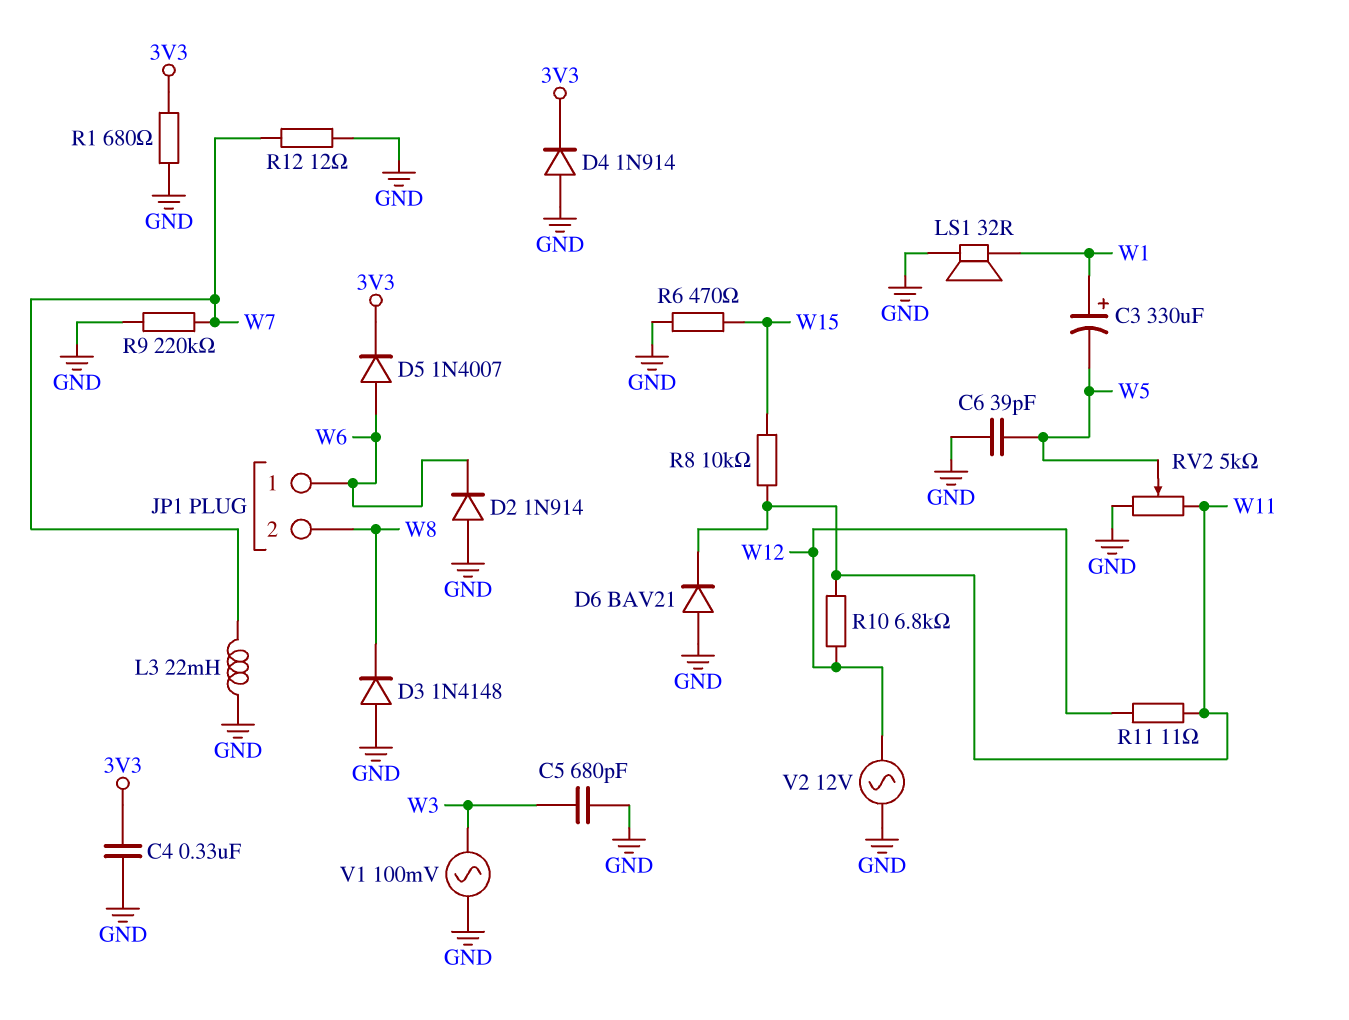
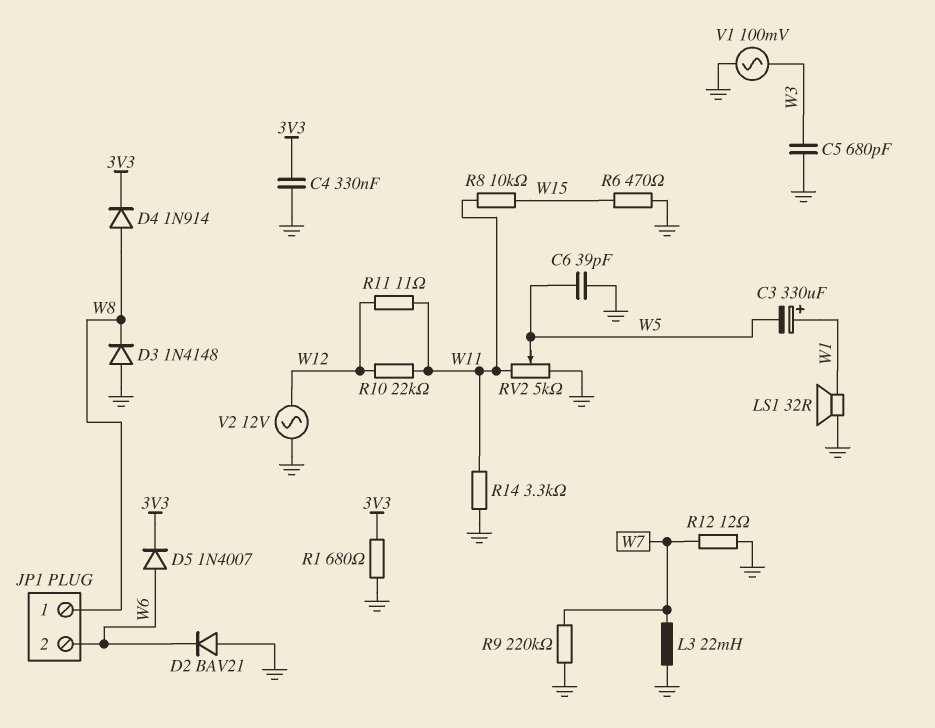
D2: diode 1N914 (A GND, K W6) -> diode BAV21 (A GND, K W6)
D4: diode 1N914 (A GND, K 3V3) -> diode 1N914 (A W8, K 3V3)
D6: diode BAV21 (A GND, K W11) -> none
JP1 pin 1: W6 -> W8
JP1 pin 2: W8 -> W6
R10: 6.8k (W11, W12) -> 22k (W11, W12)
R14: none -> 3.3k (GND, W11)

